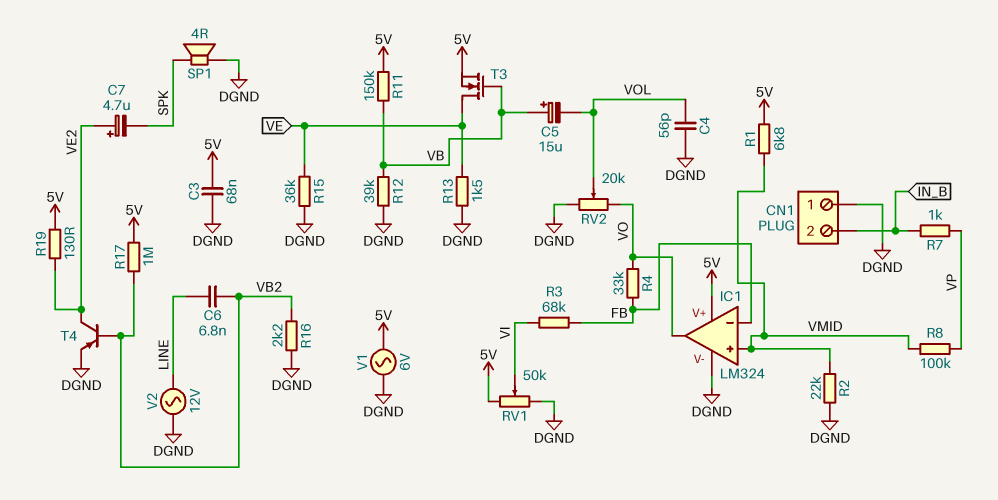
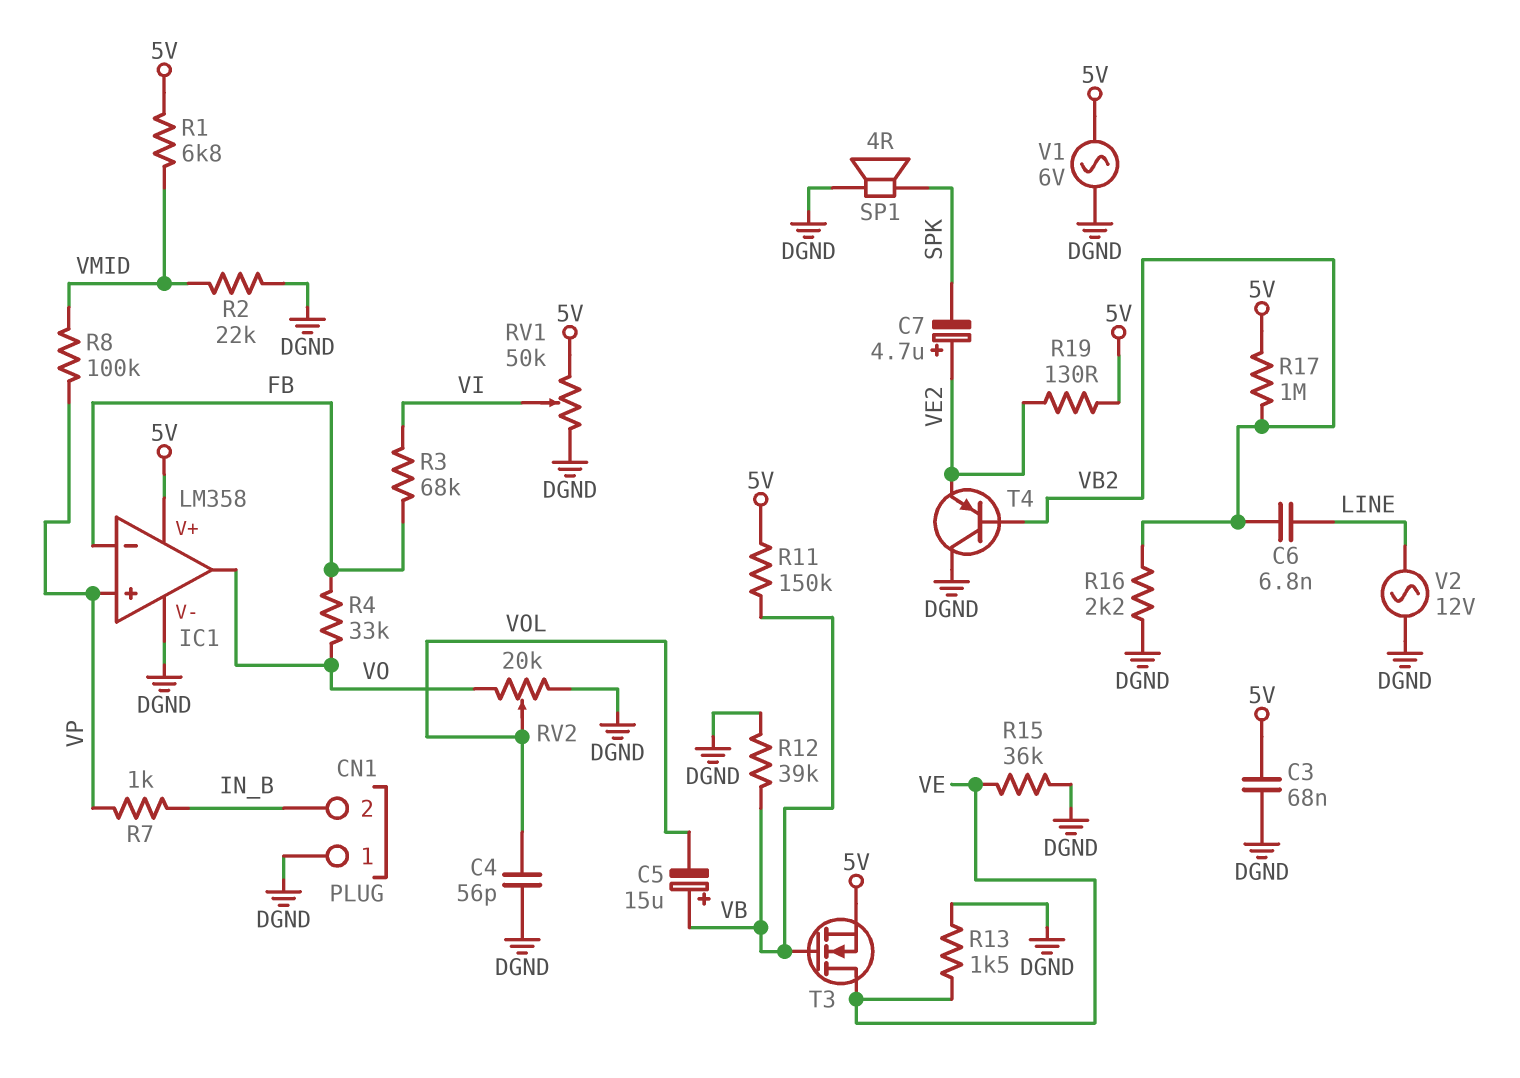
IC1: LM324 -> LM358
IC1 pin in+: VMID -> VP
T4: PNP (B VB2, C VE2, E DGND) -> PNP (B VB2, C DGND, E VE2)

